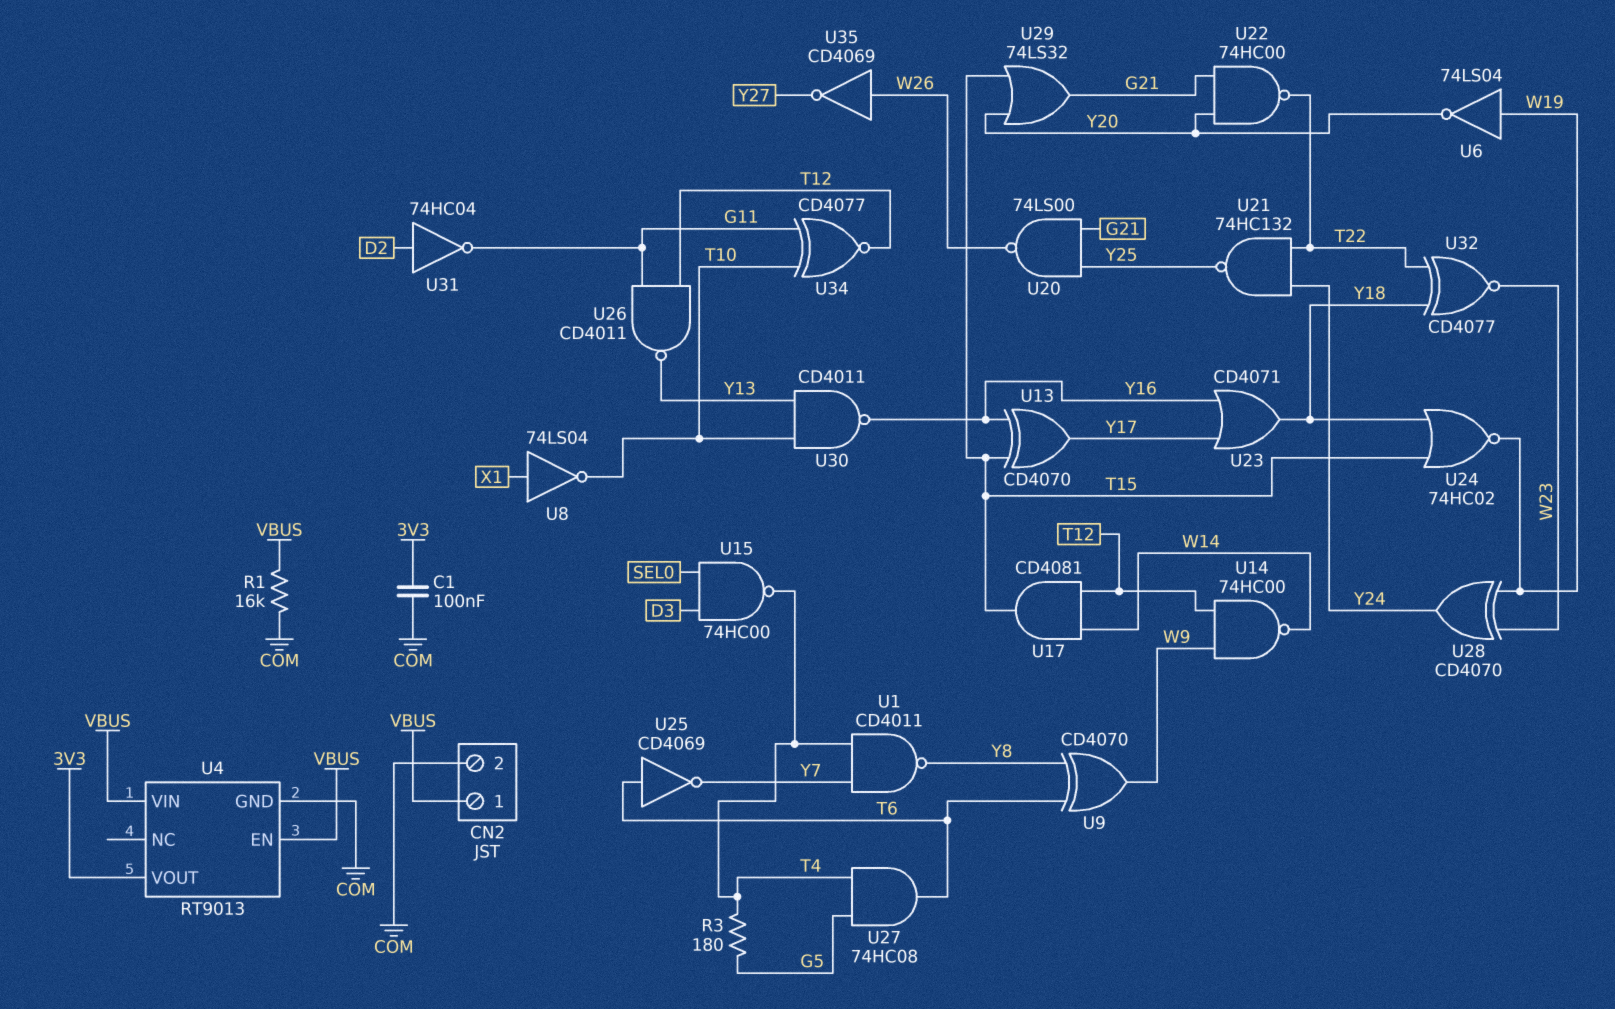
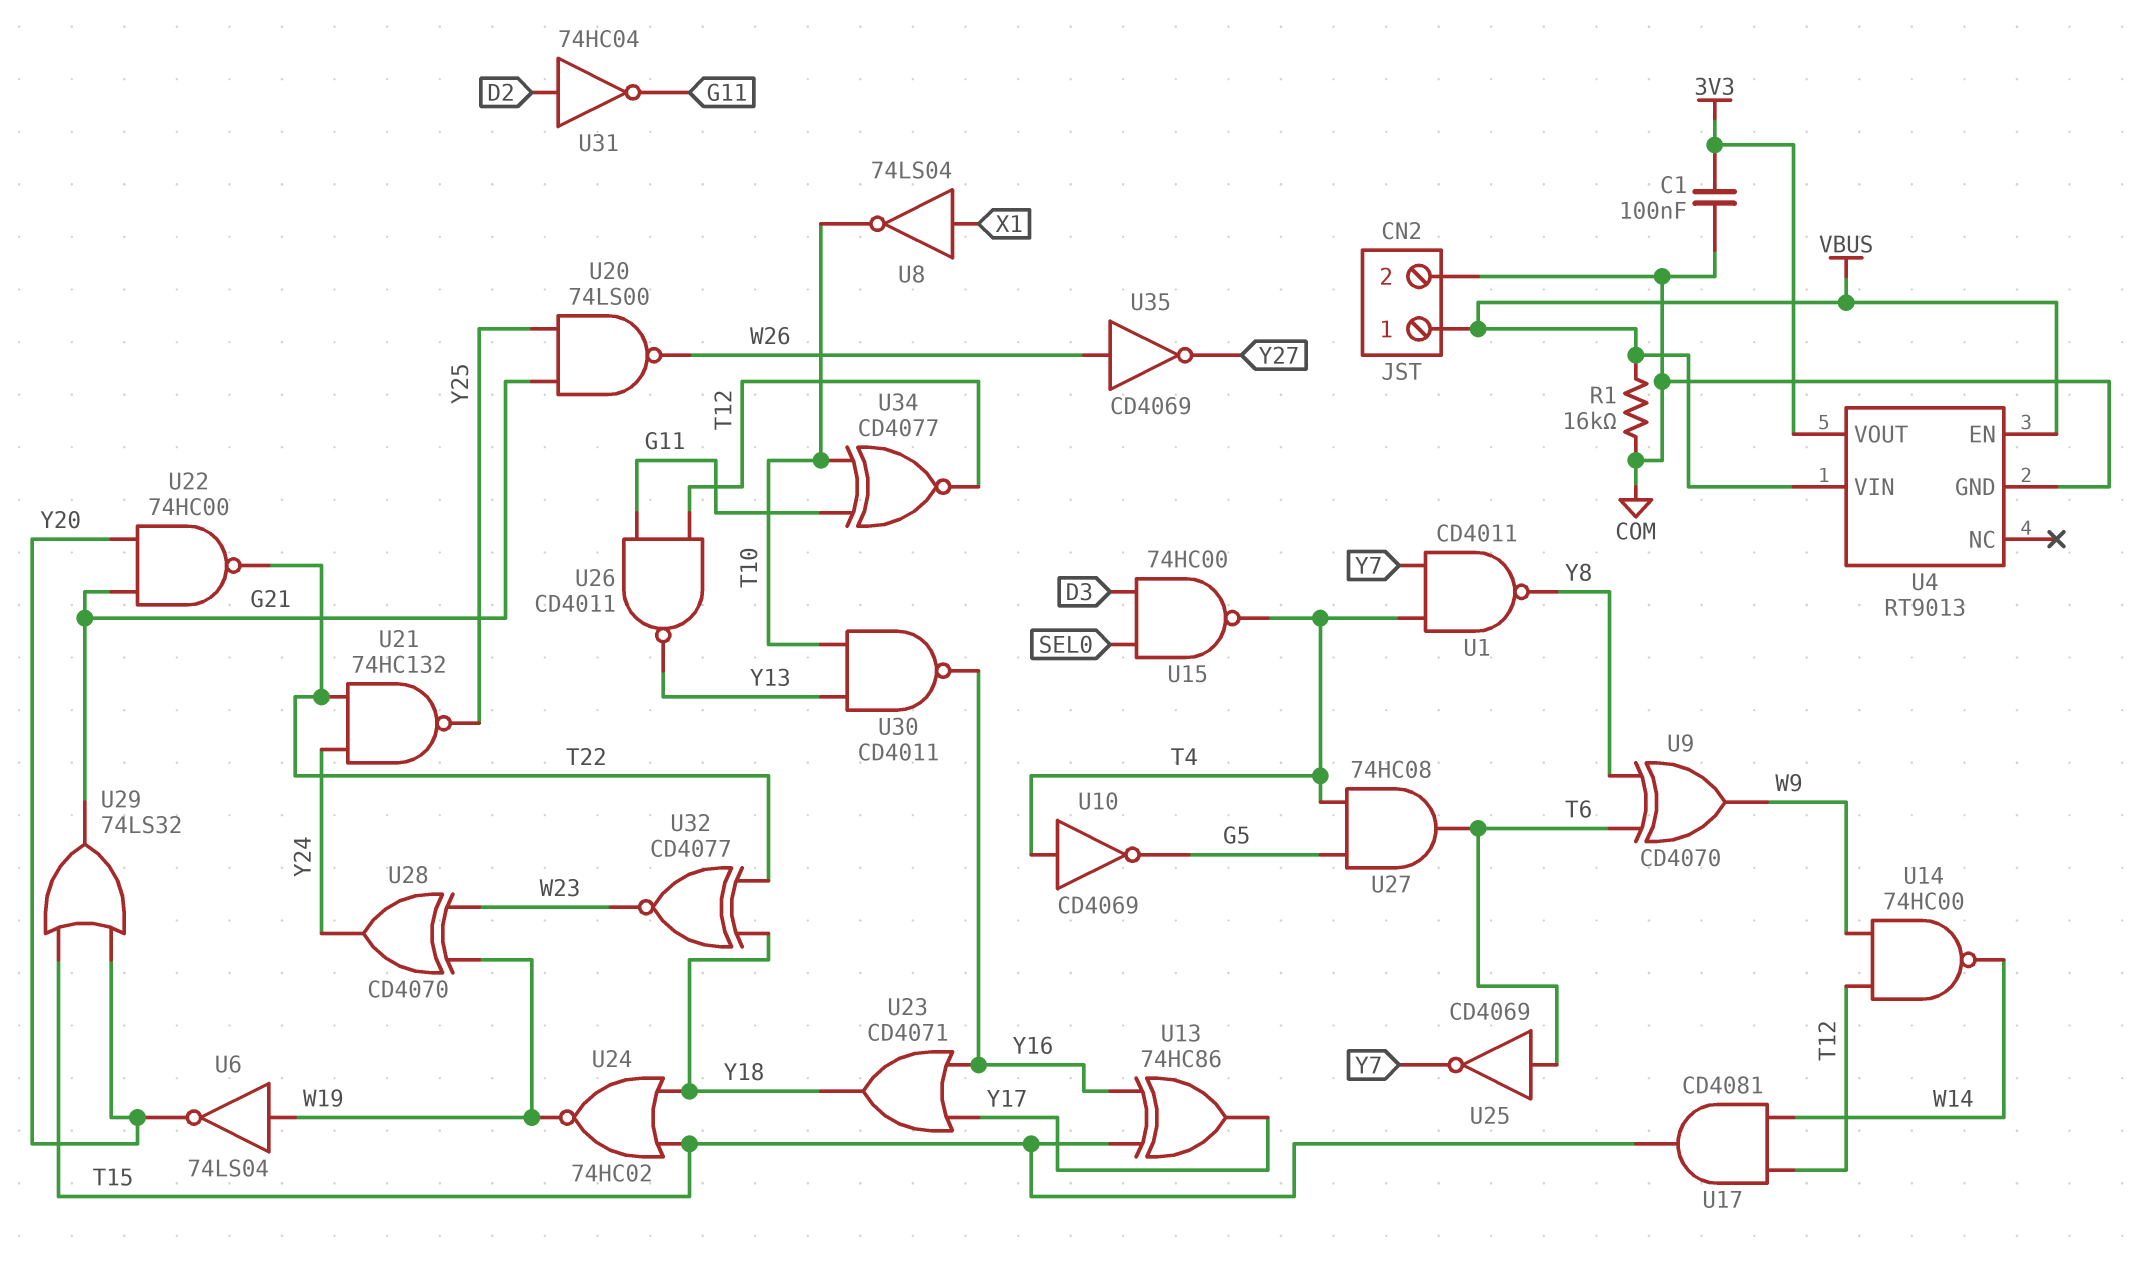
R3: 180 (G5, T4) -> none
U10: none -> NOT CD4069 (in T4, out G5)
U13: XOR CD4070 (in T15, in Y16, out Y17) -> XOR 74HC86 (in T15, in Y16, out Y17)

